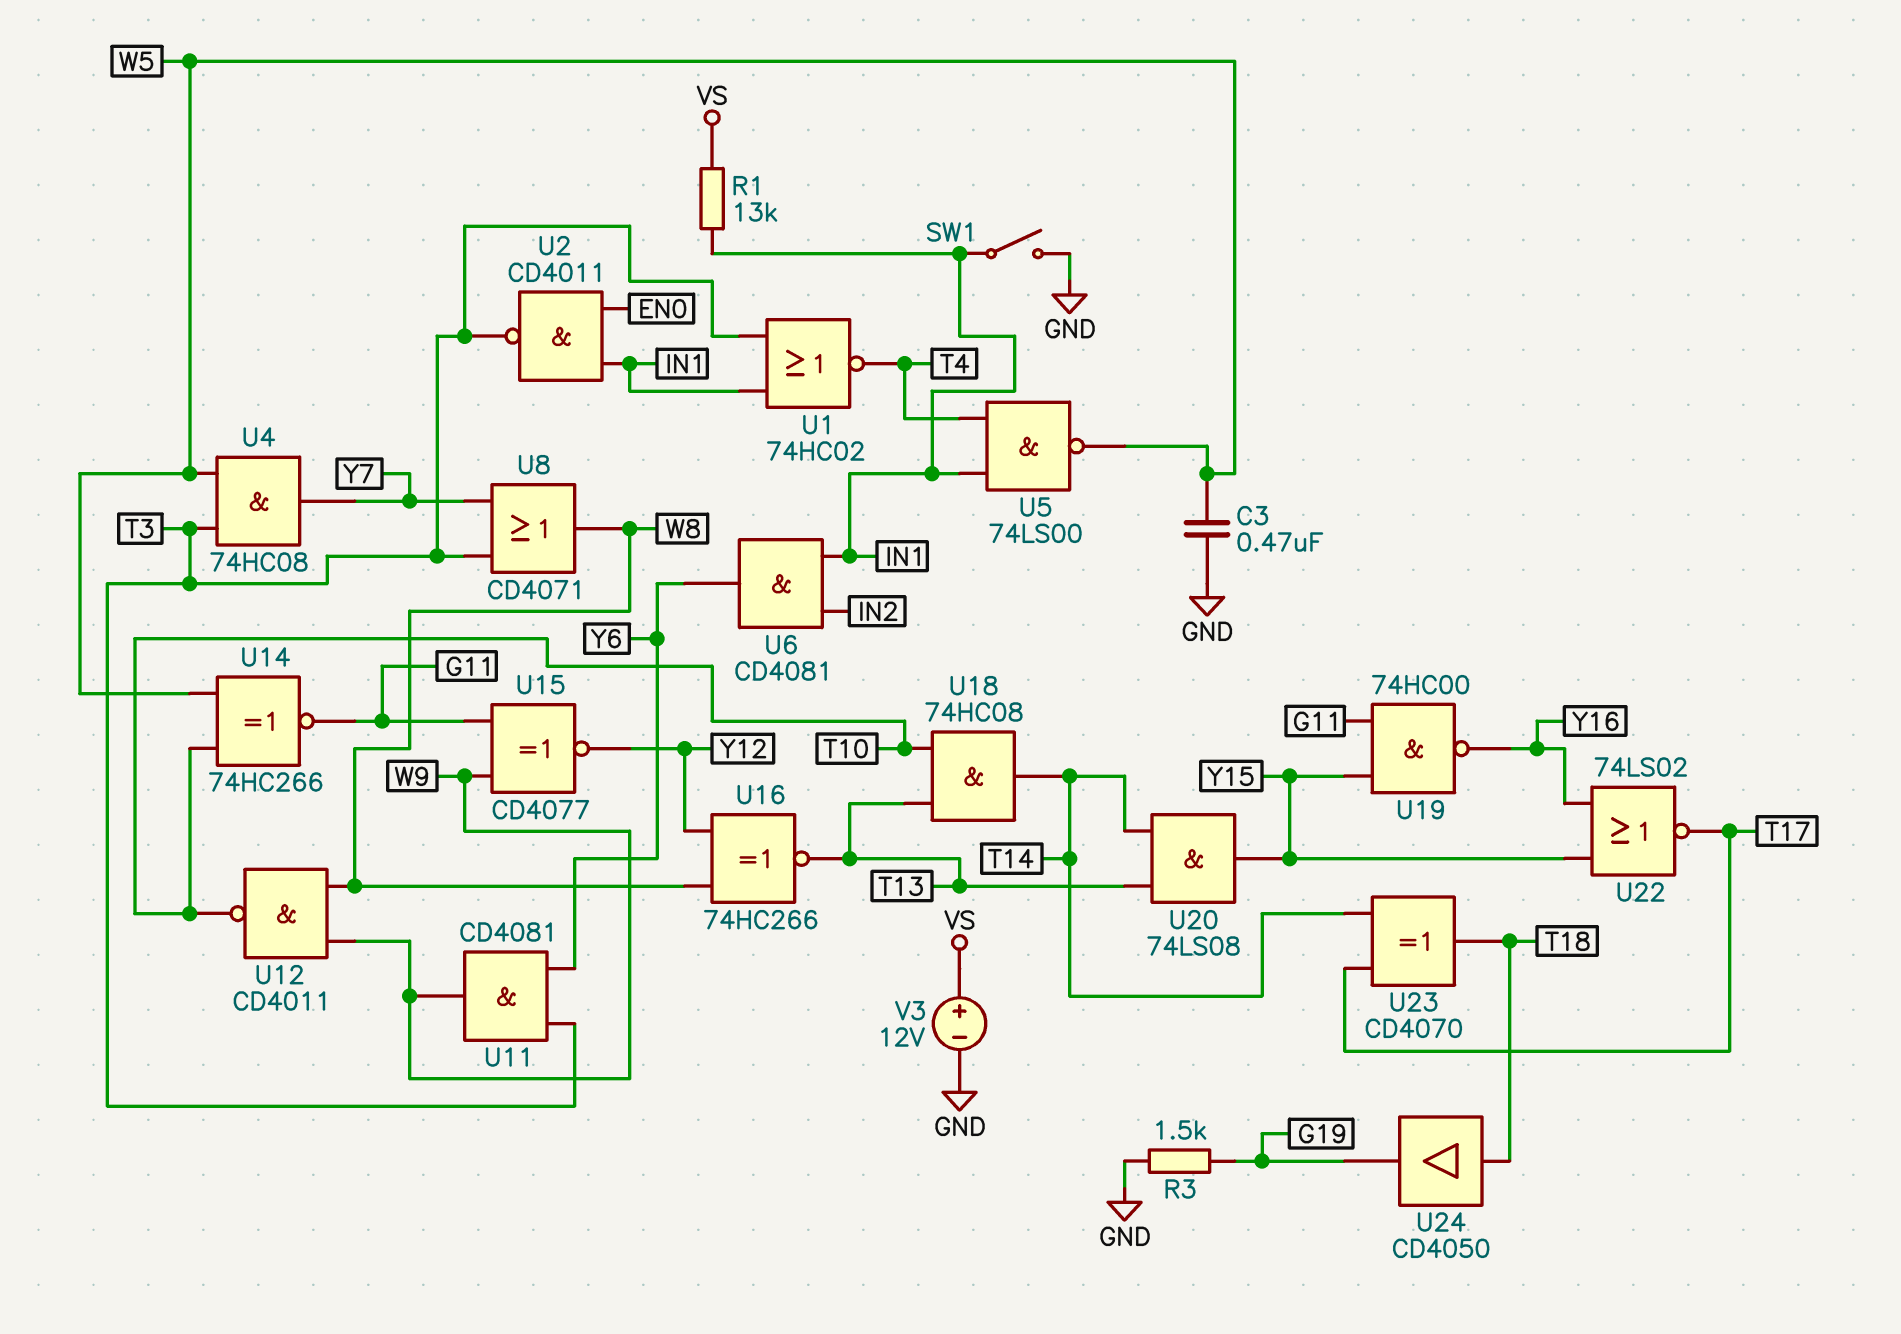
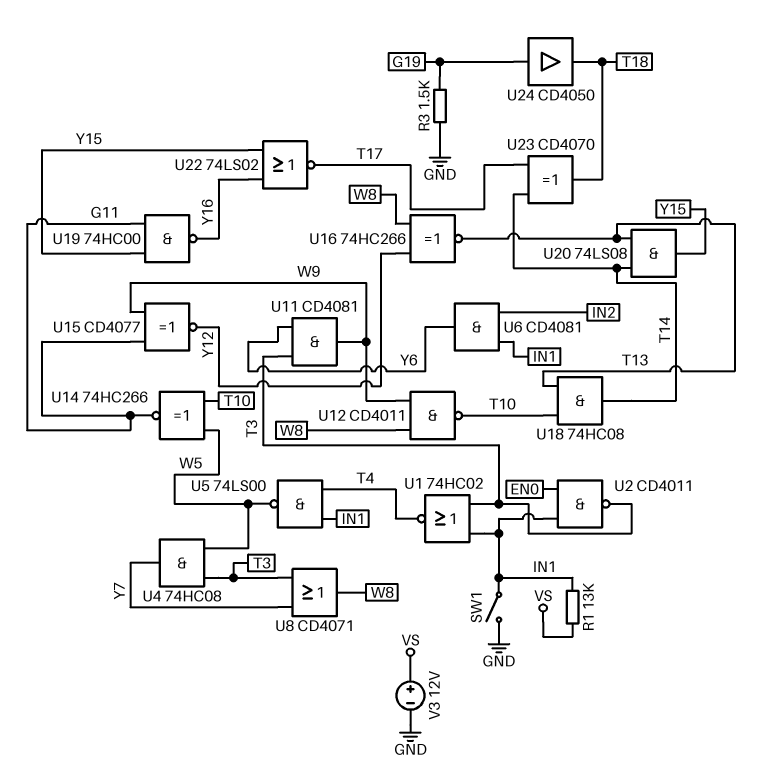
C3: 470nF (GND, W5) -> none
U24: buffer CD4050 (in T18, out G19) -> buffer CD4050 (in G19, out T18)

